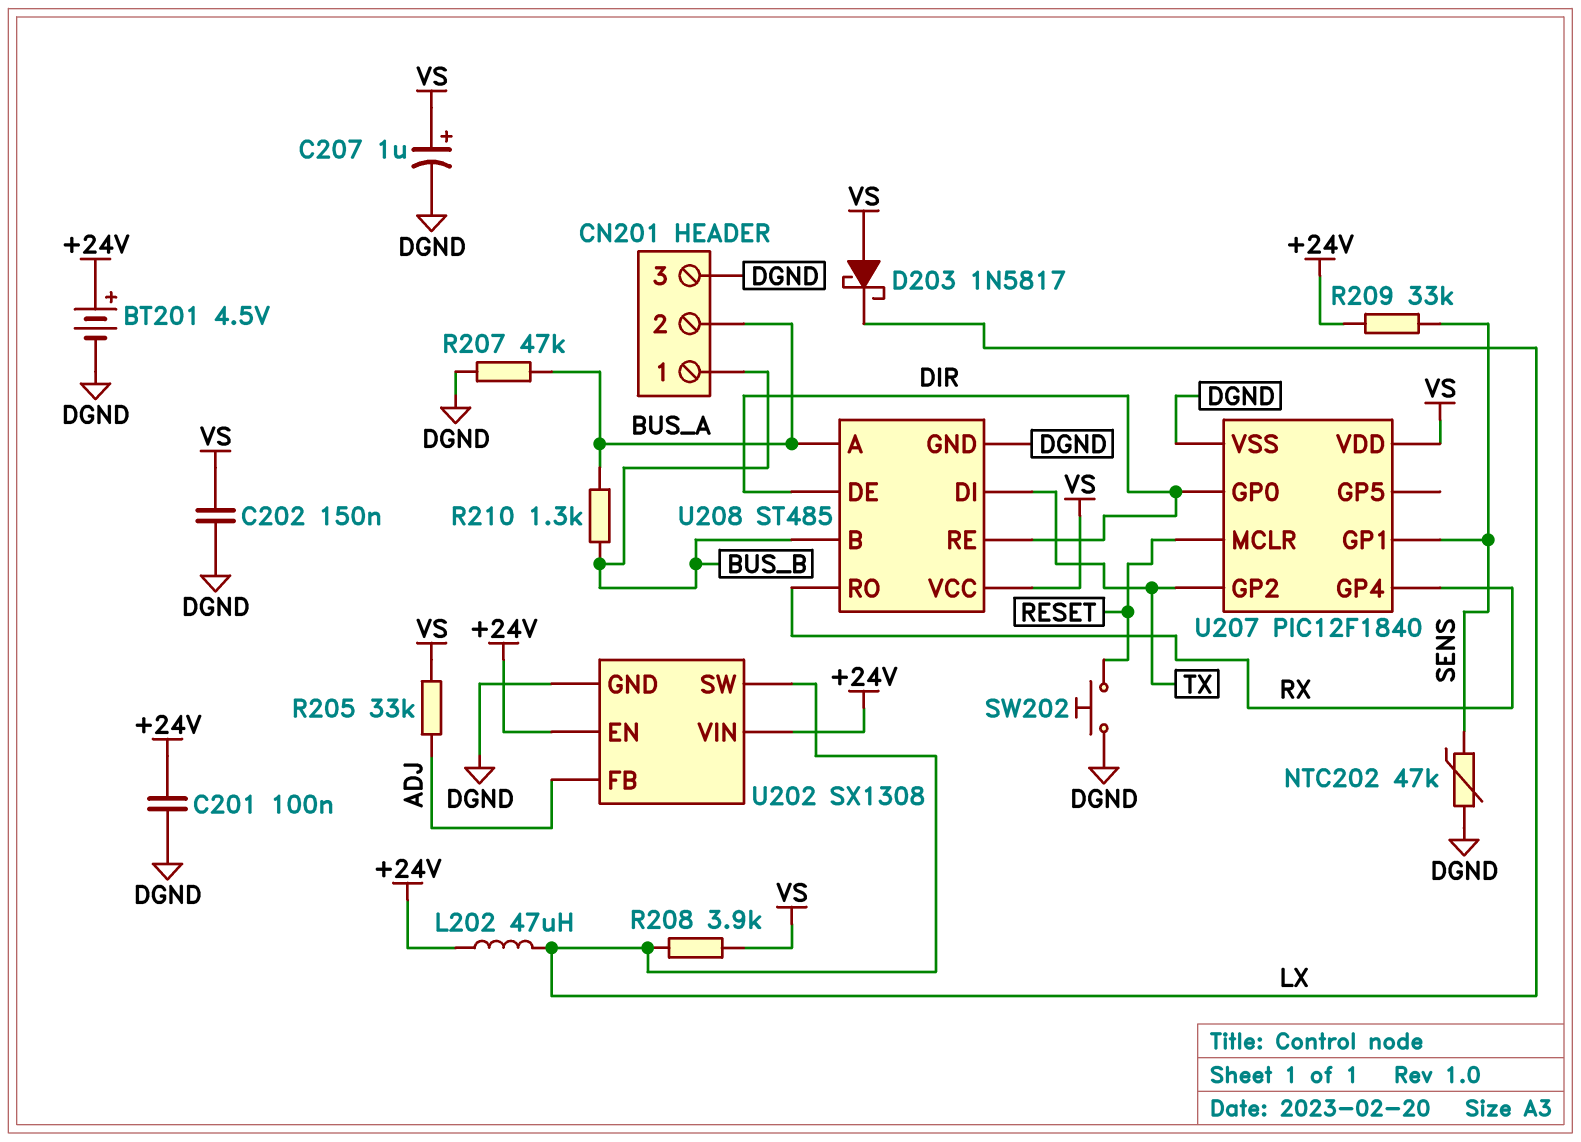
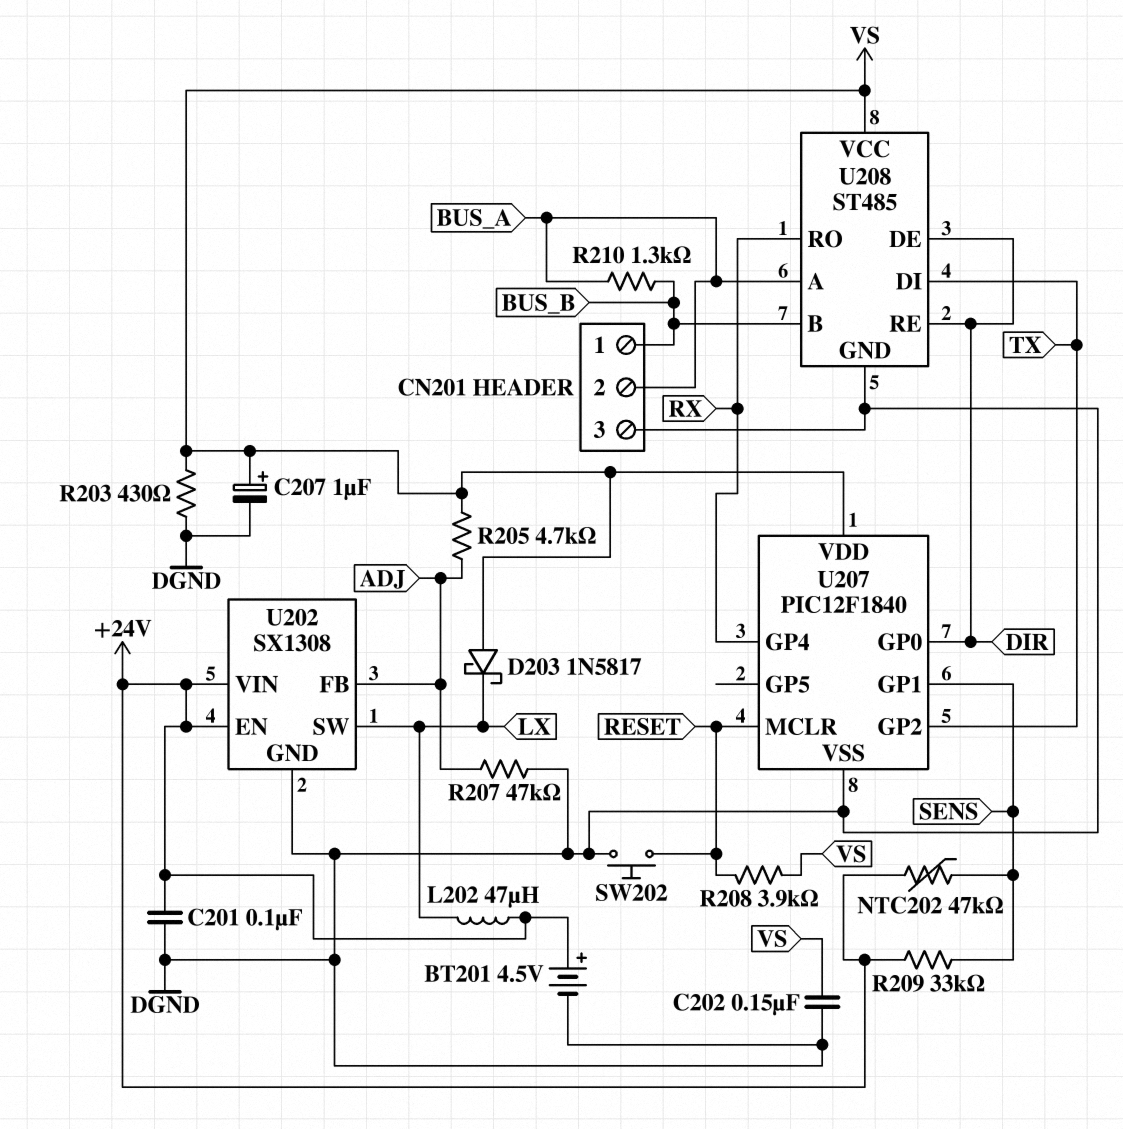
NTC202: 47k (DGND, SENS) -> 47k (+24V, SENS)
R203: none -> 430 (DGND, VS)
R205: 33k (ADJ, VS) -> 4.7k (ADJ, VS)
R207: 47k (BUS_A, DGND) -> 47k (ADJ, DGND)
R208: 3.9k (LX, VS) -> 3.9k (RESET, VS)

